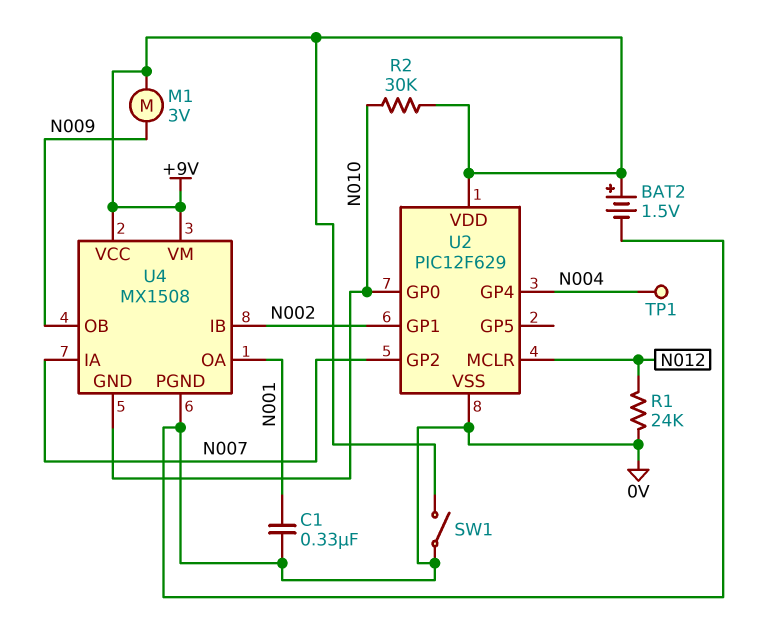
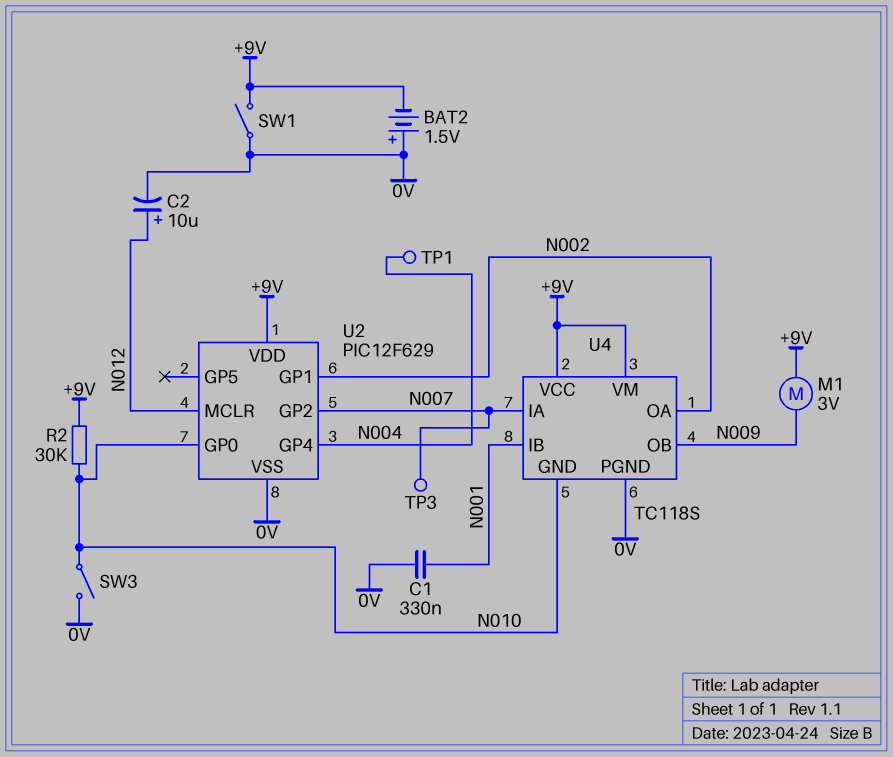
BAT2: 1.5V (plus +9V, minus 0V) -> 1.5V (plus 0V, minus +9V)
C2: none -> 10uF (plus N012, minus 0V)
R1: 24k (0V, N012) -> none
SW3: none -> switch (0V, N010)
TP3: none -> test point (N007)
U4: MX1508 -> TC118S
U4 pin IB: N002 -> N001
U4 pin OA: N001 -> N002

